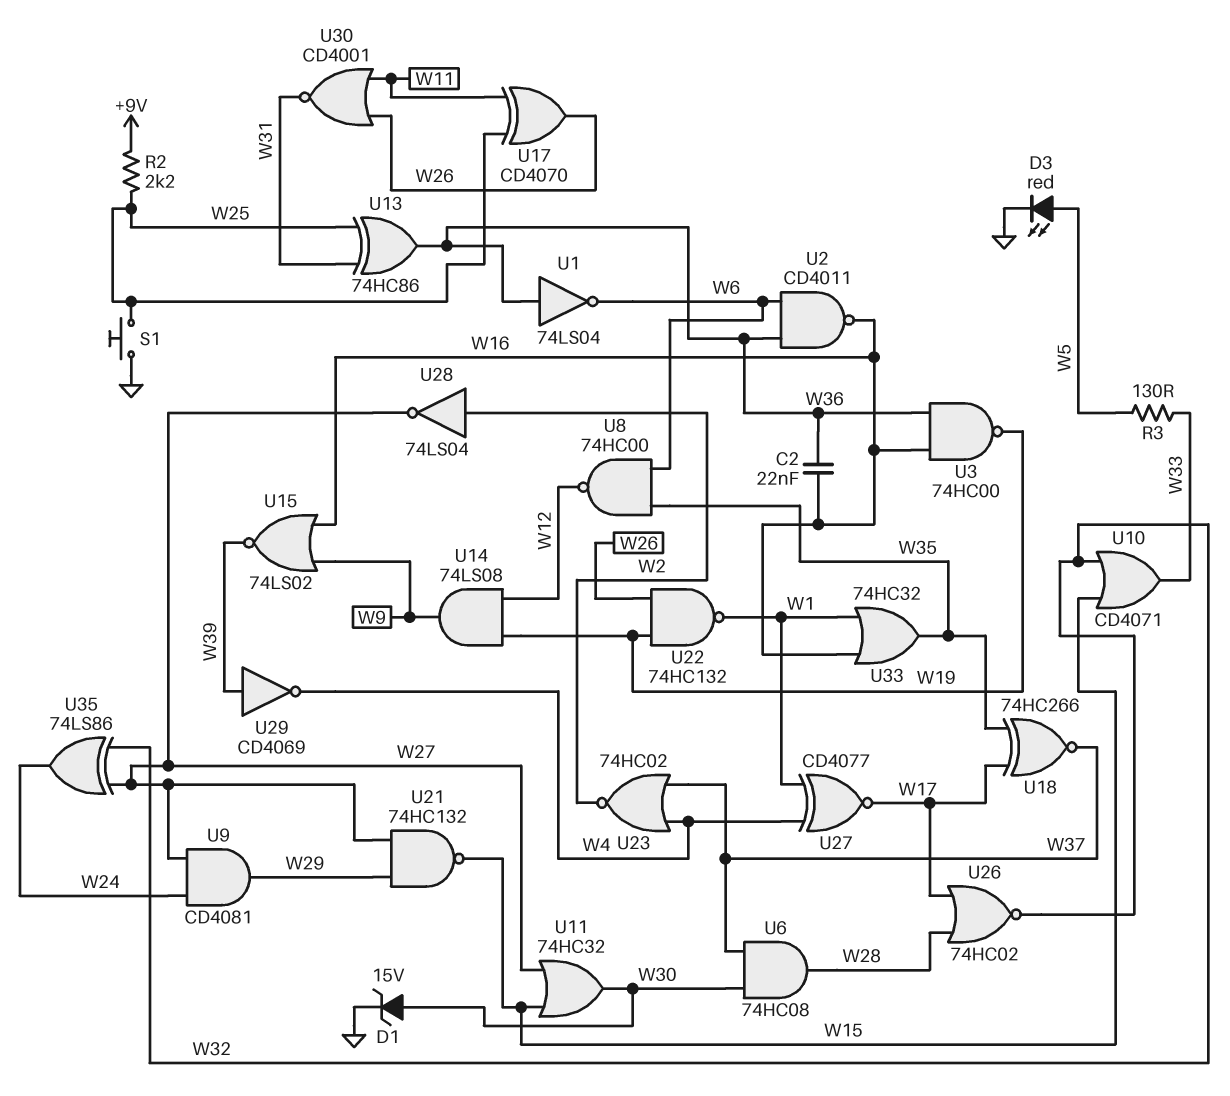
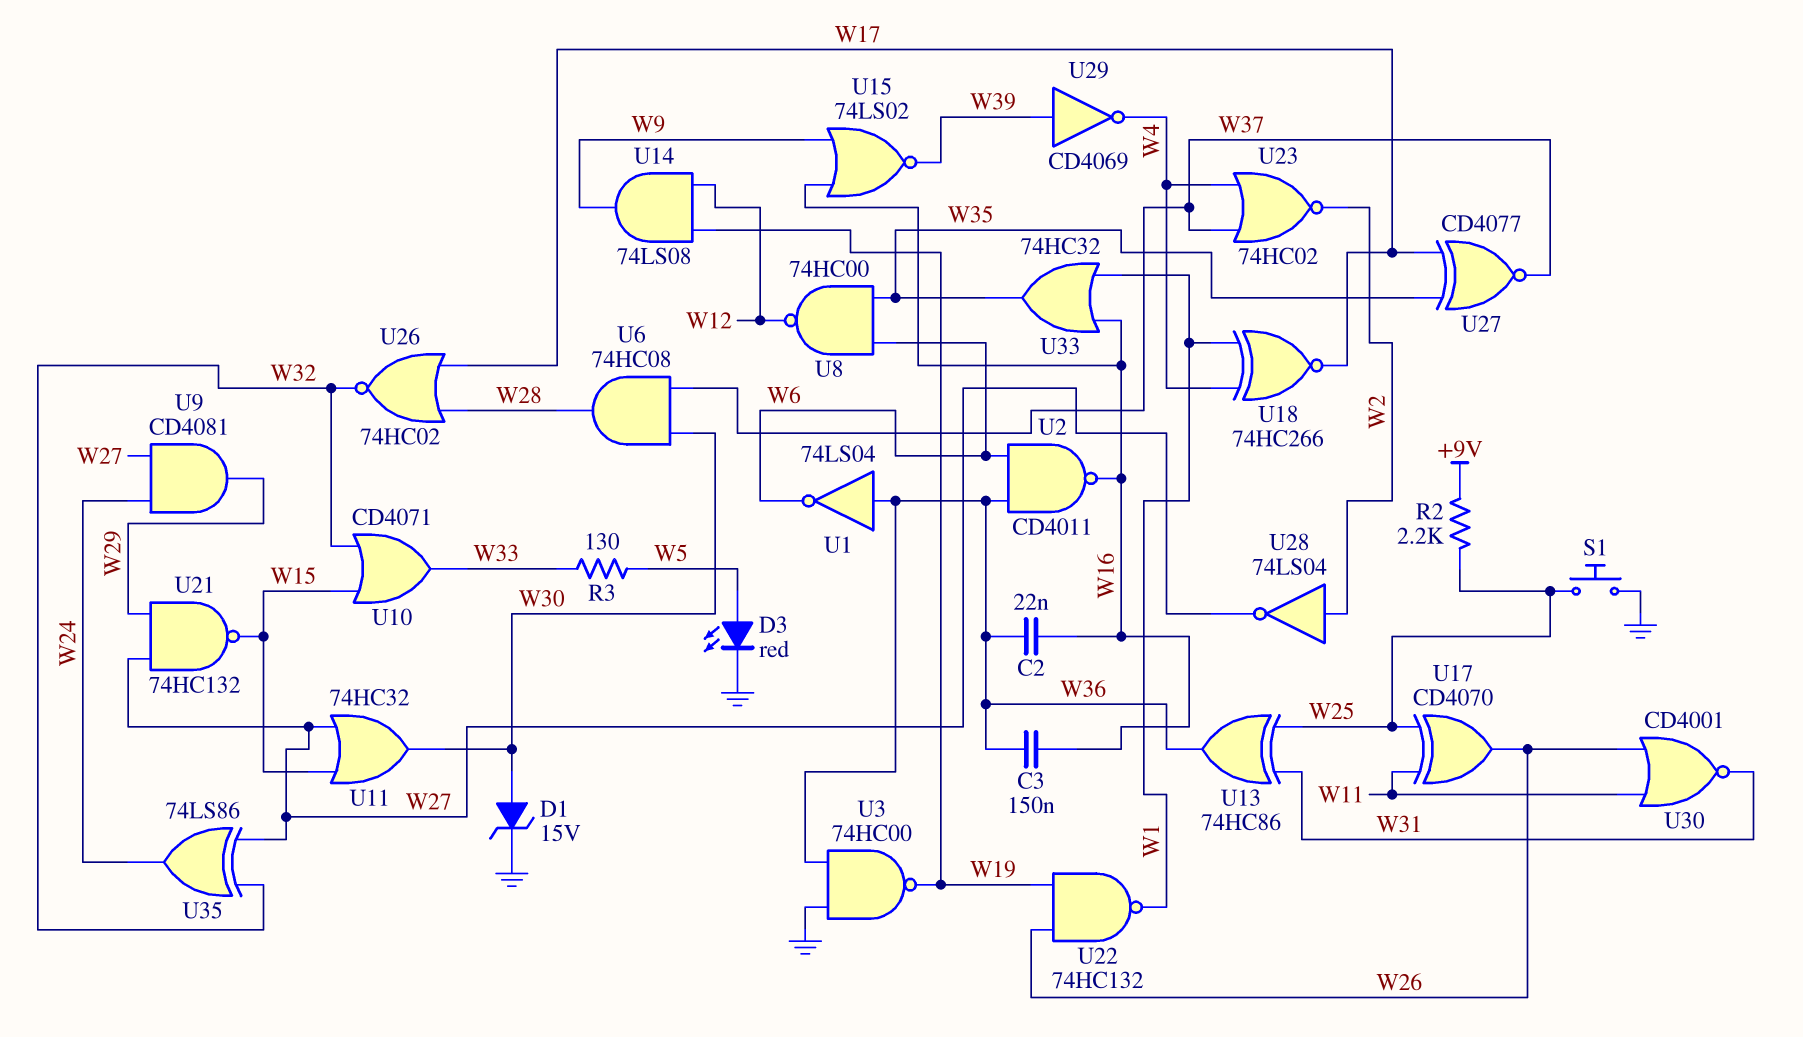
C3: none -> 150nF (W16, W36)
U3: NAND 74HC00 (in W16, in W36, out W19) -> NAND 74HC00 (in GND, in W36, out W19)
U18: XNOR 74HC266 (in W17, in W35, out W37) -> XNOR 74HC266 (in W1, in W4, out W17)
U27: XNOR CD4077 (in W1, in W4, out W17) -> XNOR CD4077 (in W17, in W35, out W37)

